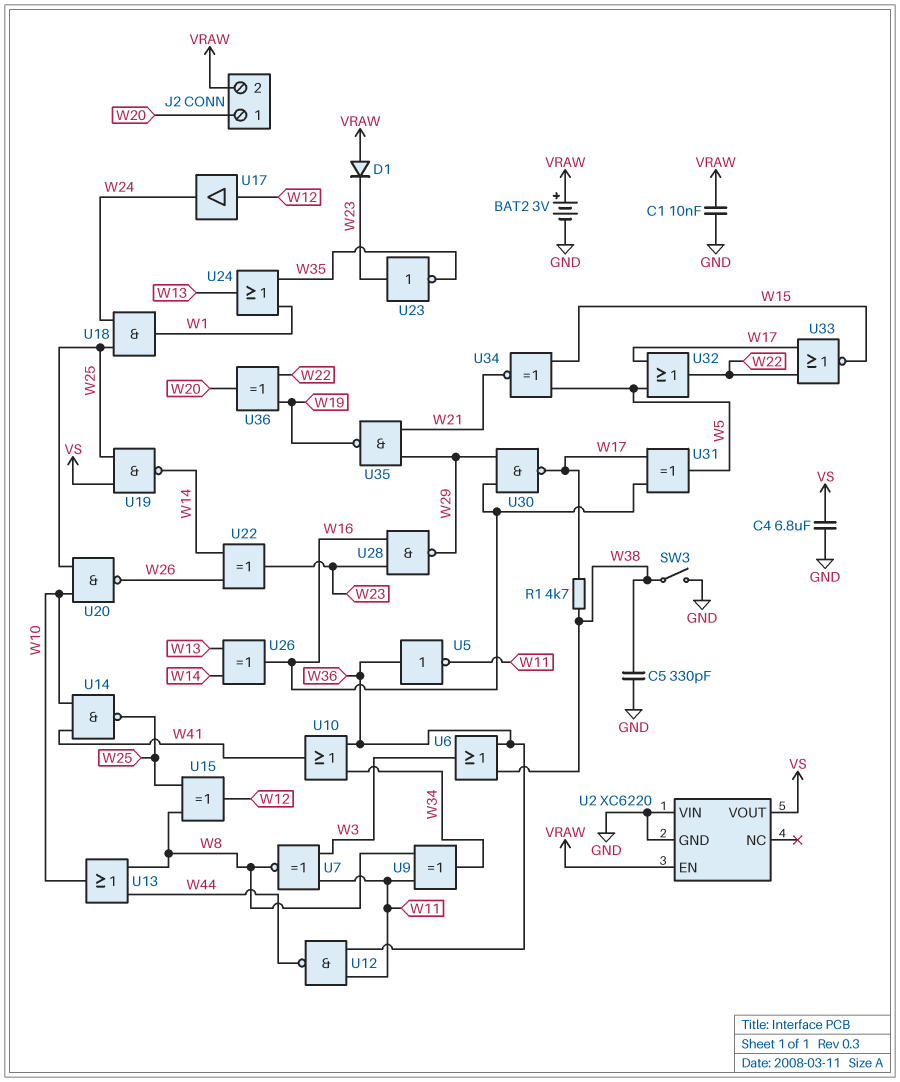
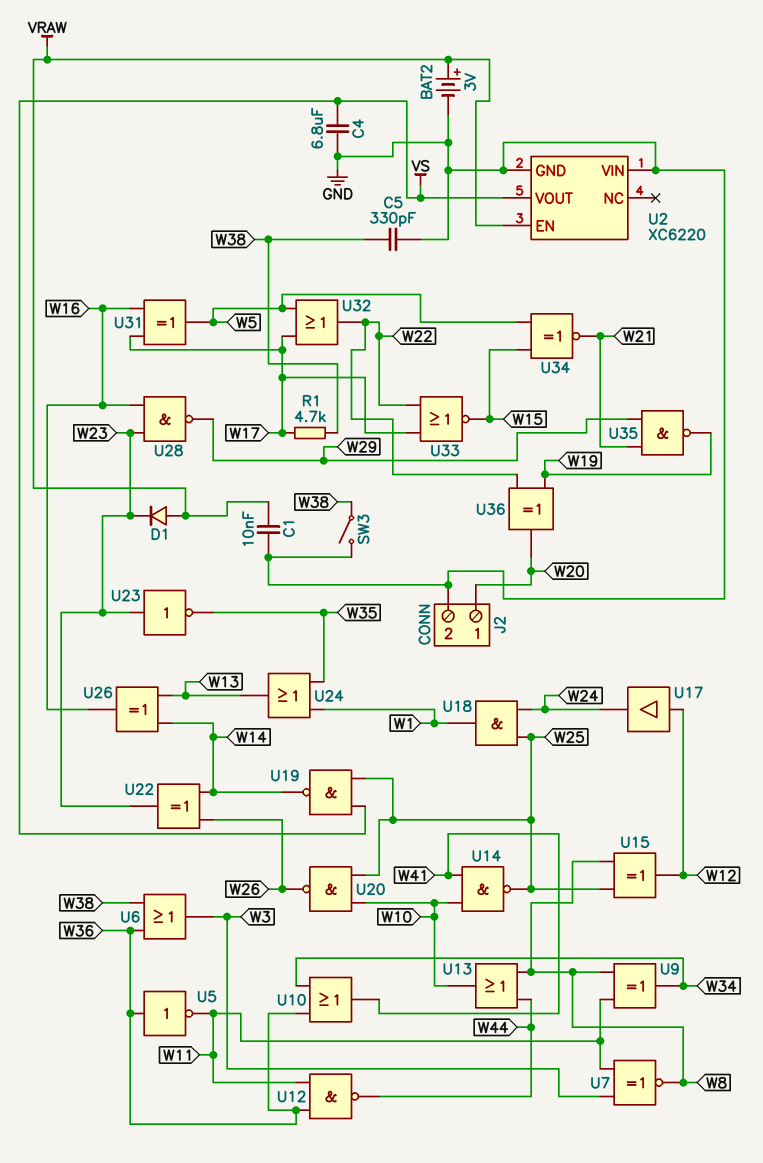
J2 pin 2: VRAW -> GND
U30: NAND (in W16, in W29, out W17) -> none

